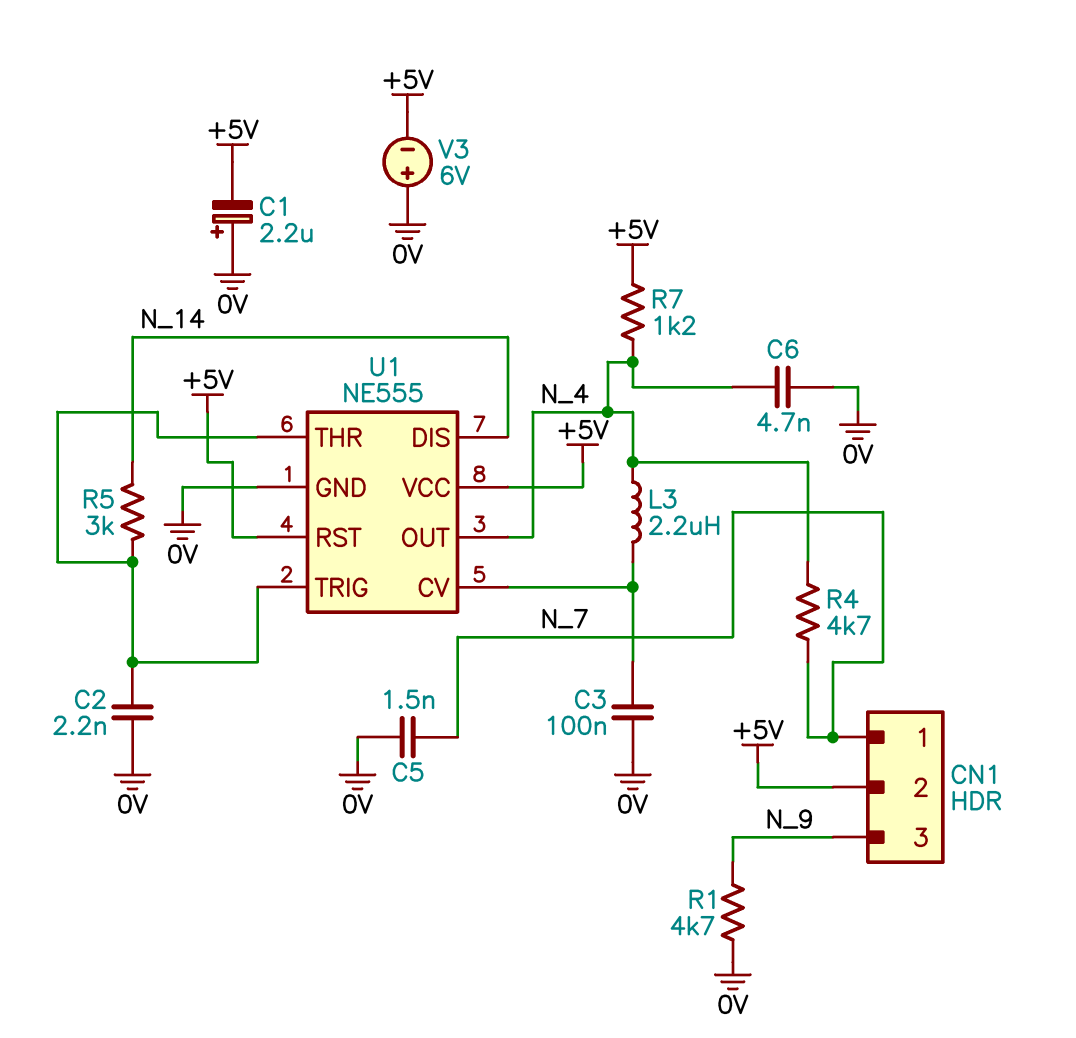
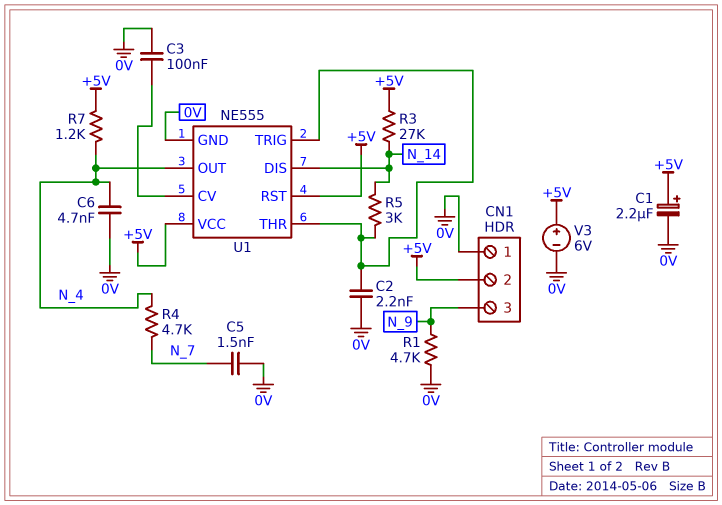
C1: 2.2uF (plus 0V, minus +5V) -> 2.2uF (plus +5V, minus 0V)
CN1 pin 1: N_7 -> 0V
L3: 2.2uH (N_4, U1/CV) -> none
R3: none -> 27k (+5V, N_14)
V3: 6V (plus 0V, minus +5V) -> 6V (plus +5V, minus 0V)

